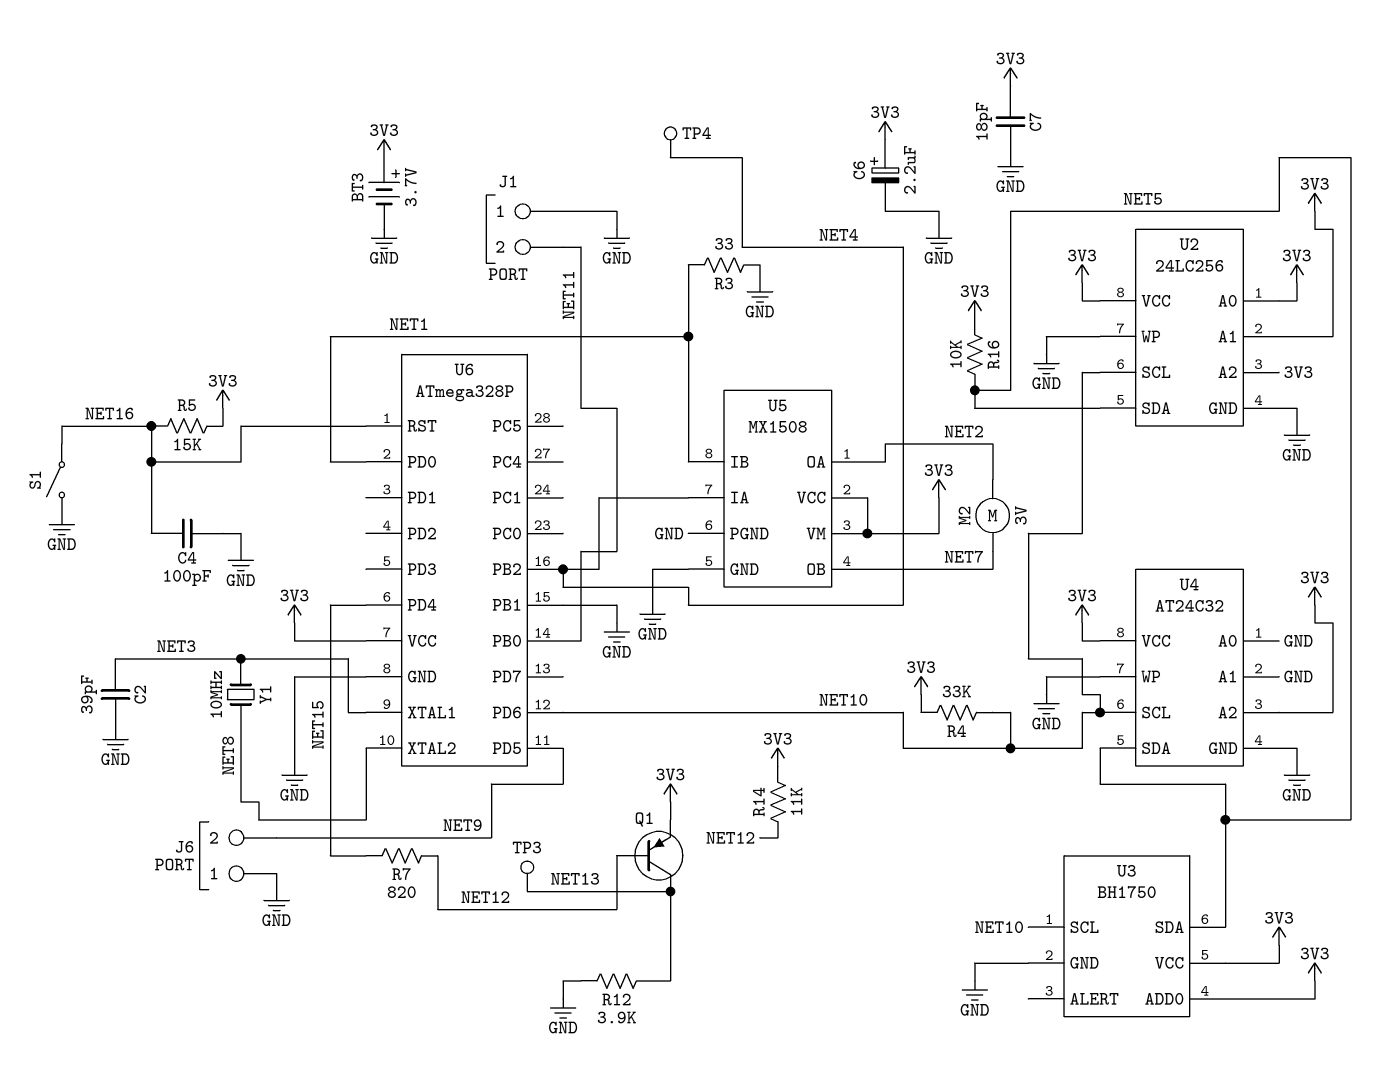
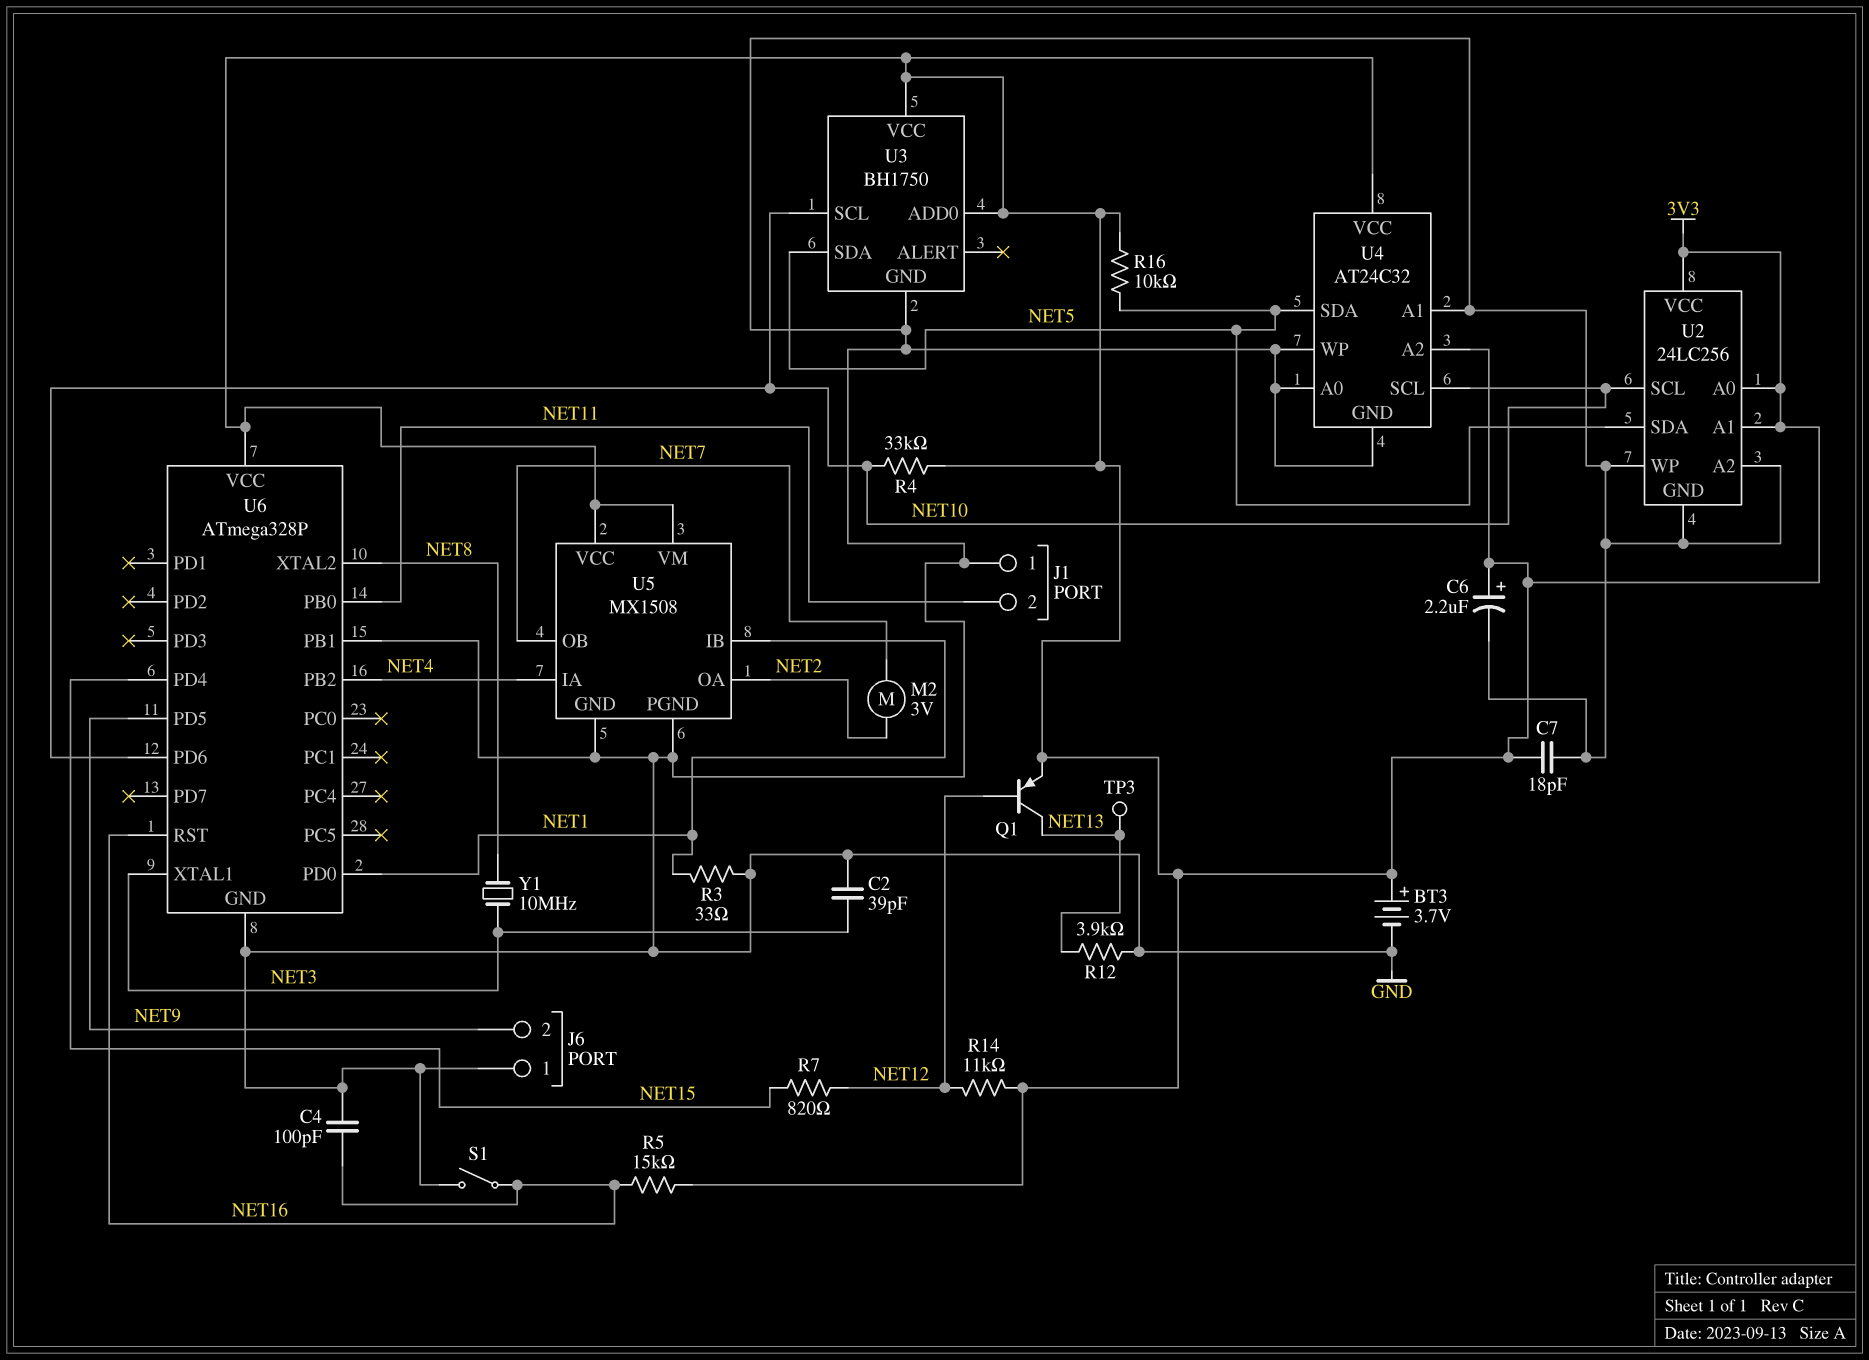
TP4: test point (NET4) -> none
U2 pin A2: 3V3 -> GND

